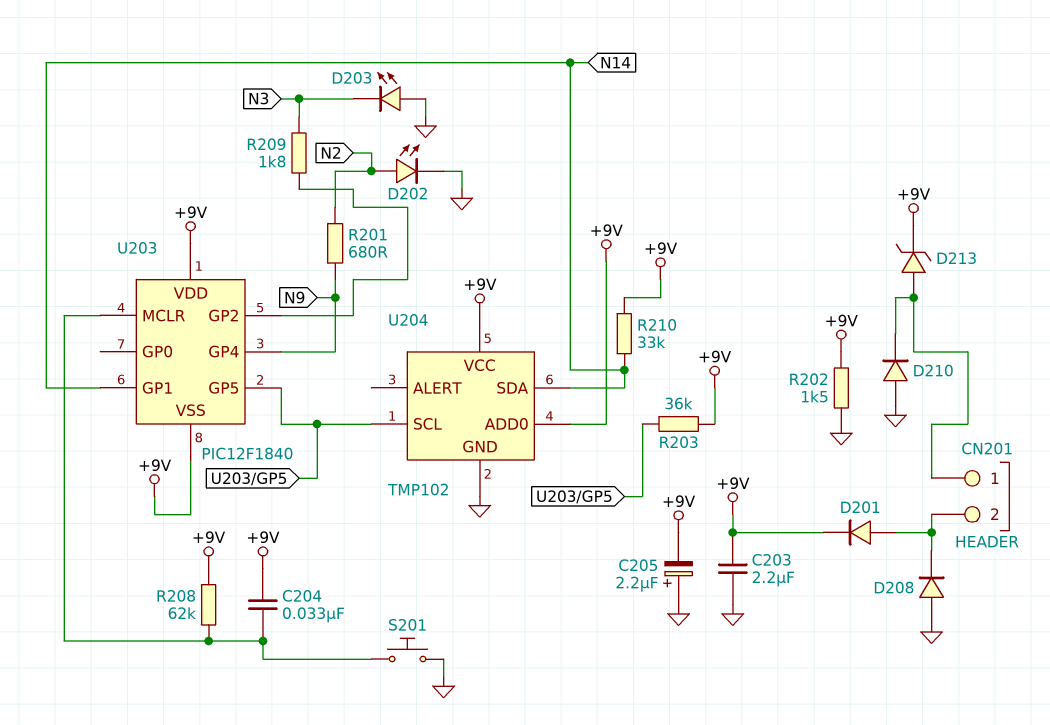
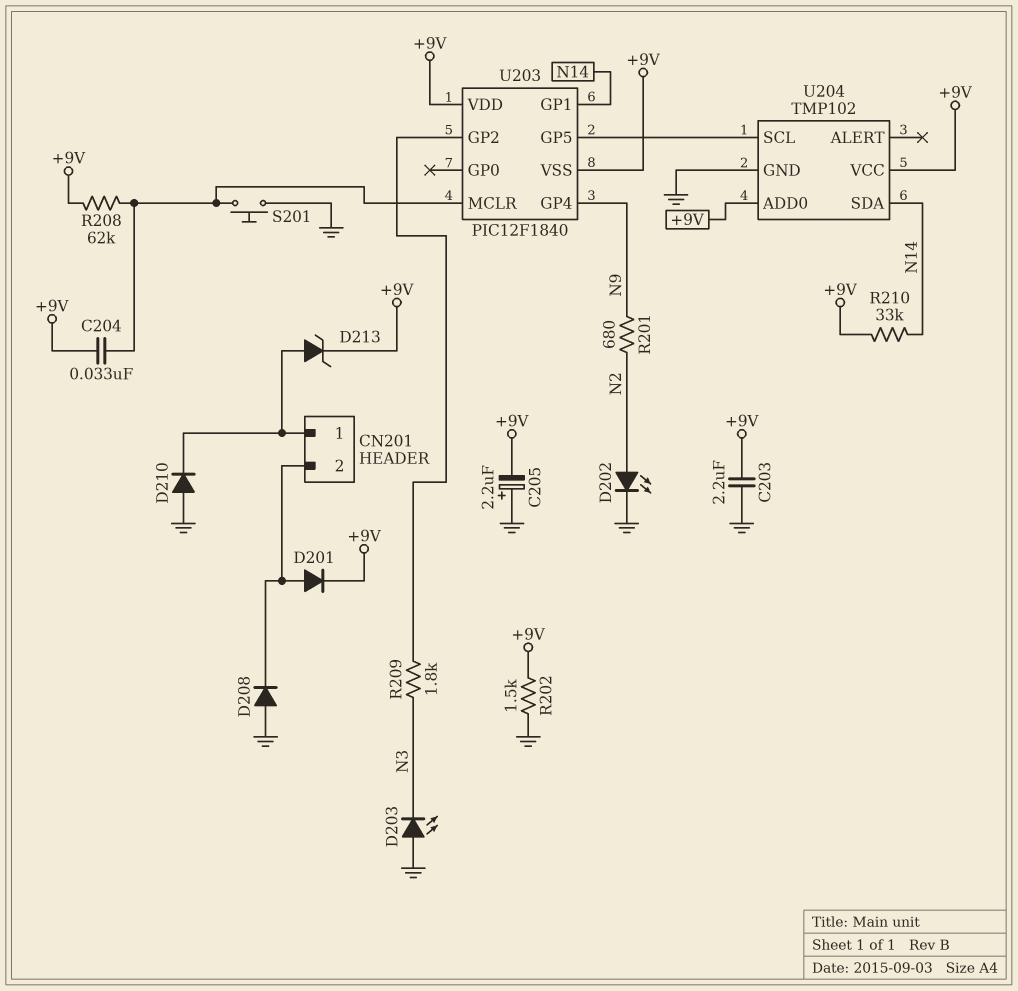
R203: 36k (+9V, U203/GP5) -> none

